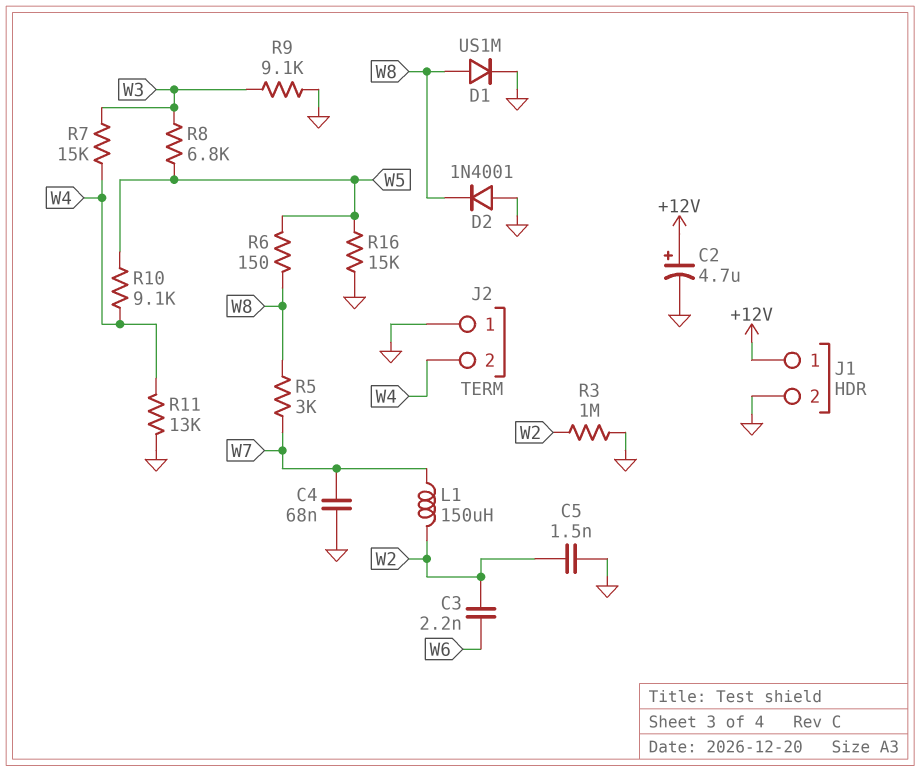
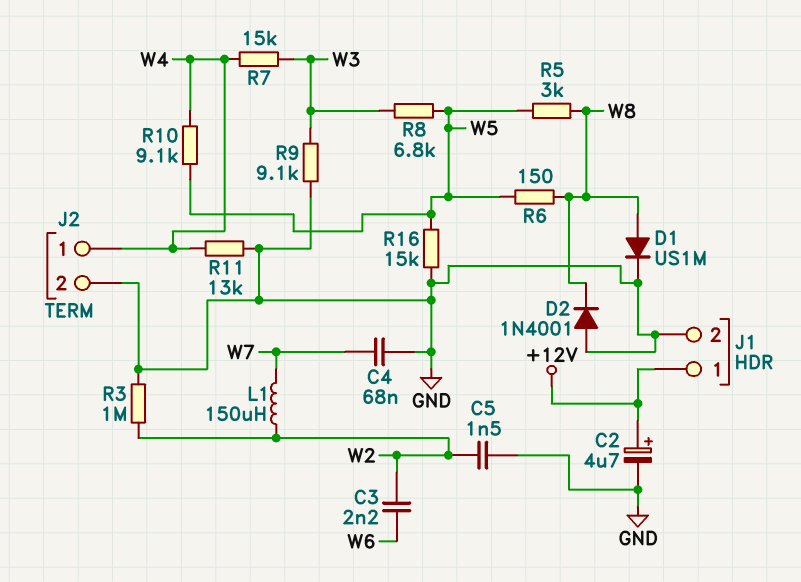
J2 pin 1: GND -> W4
J2 pin 2: W4 -> GND
R5: 3k (W7, W8) -> 3k (W5, W8)

